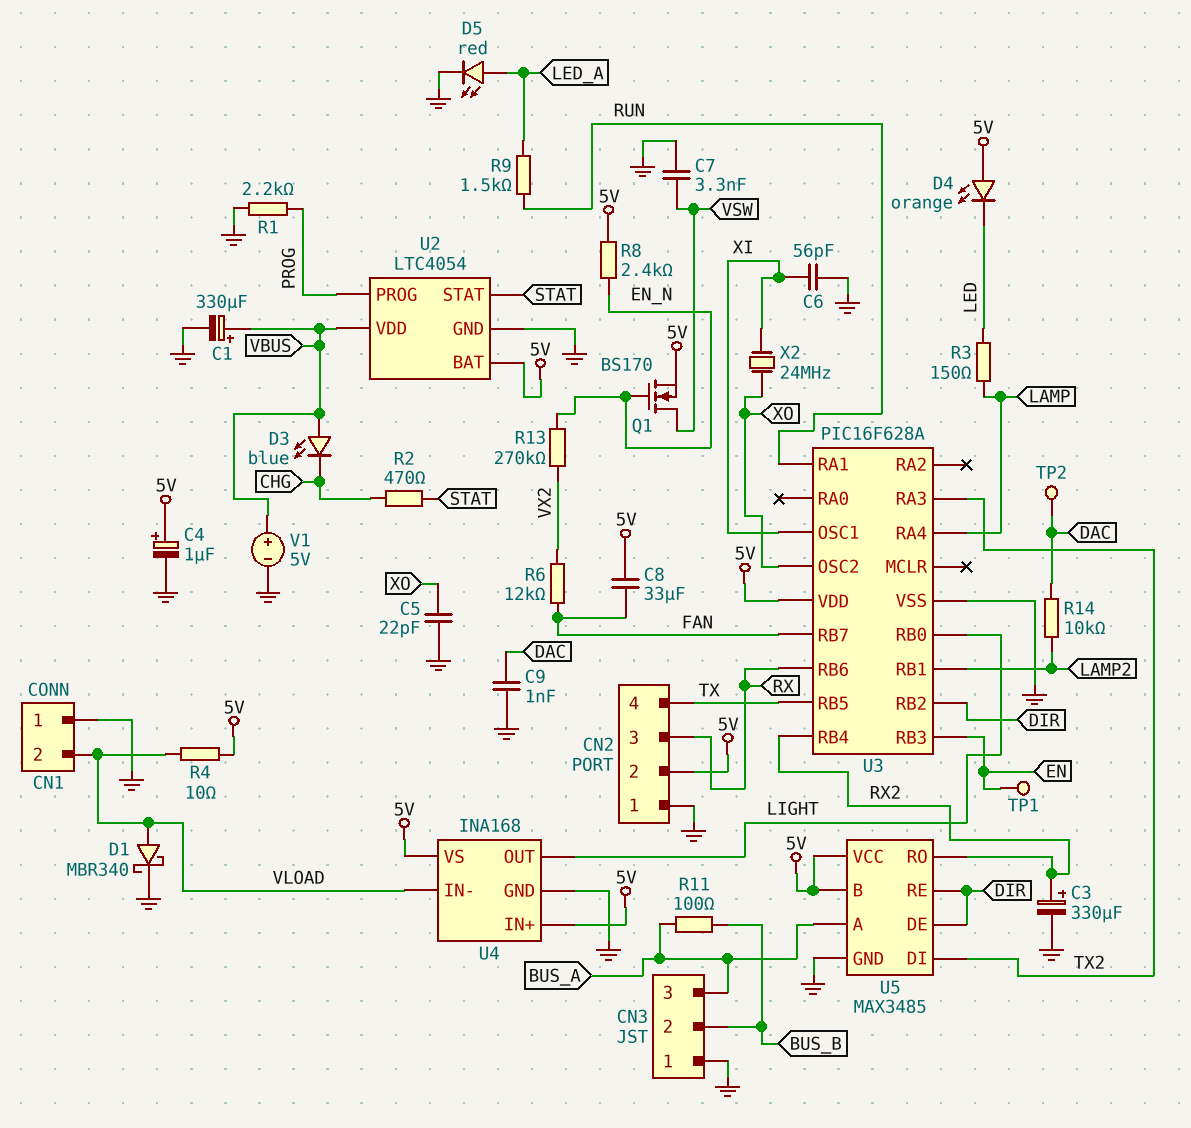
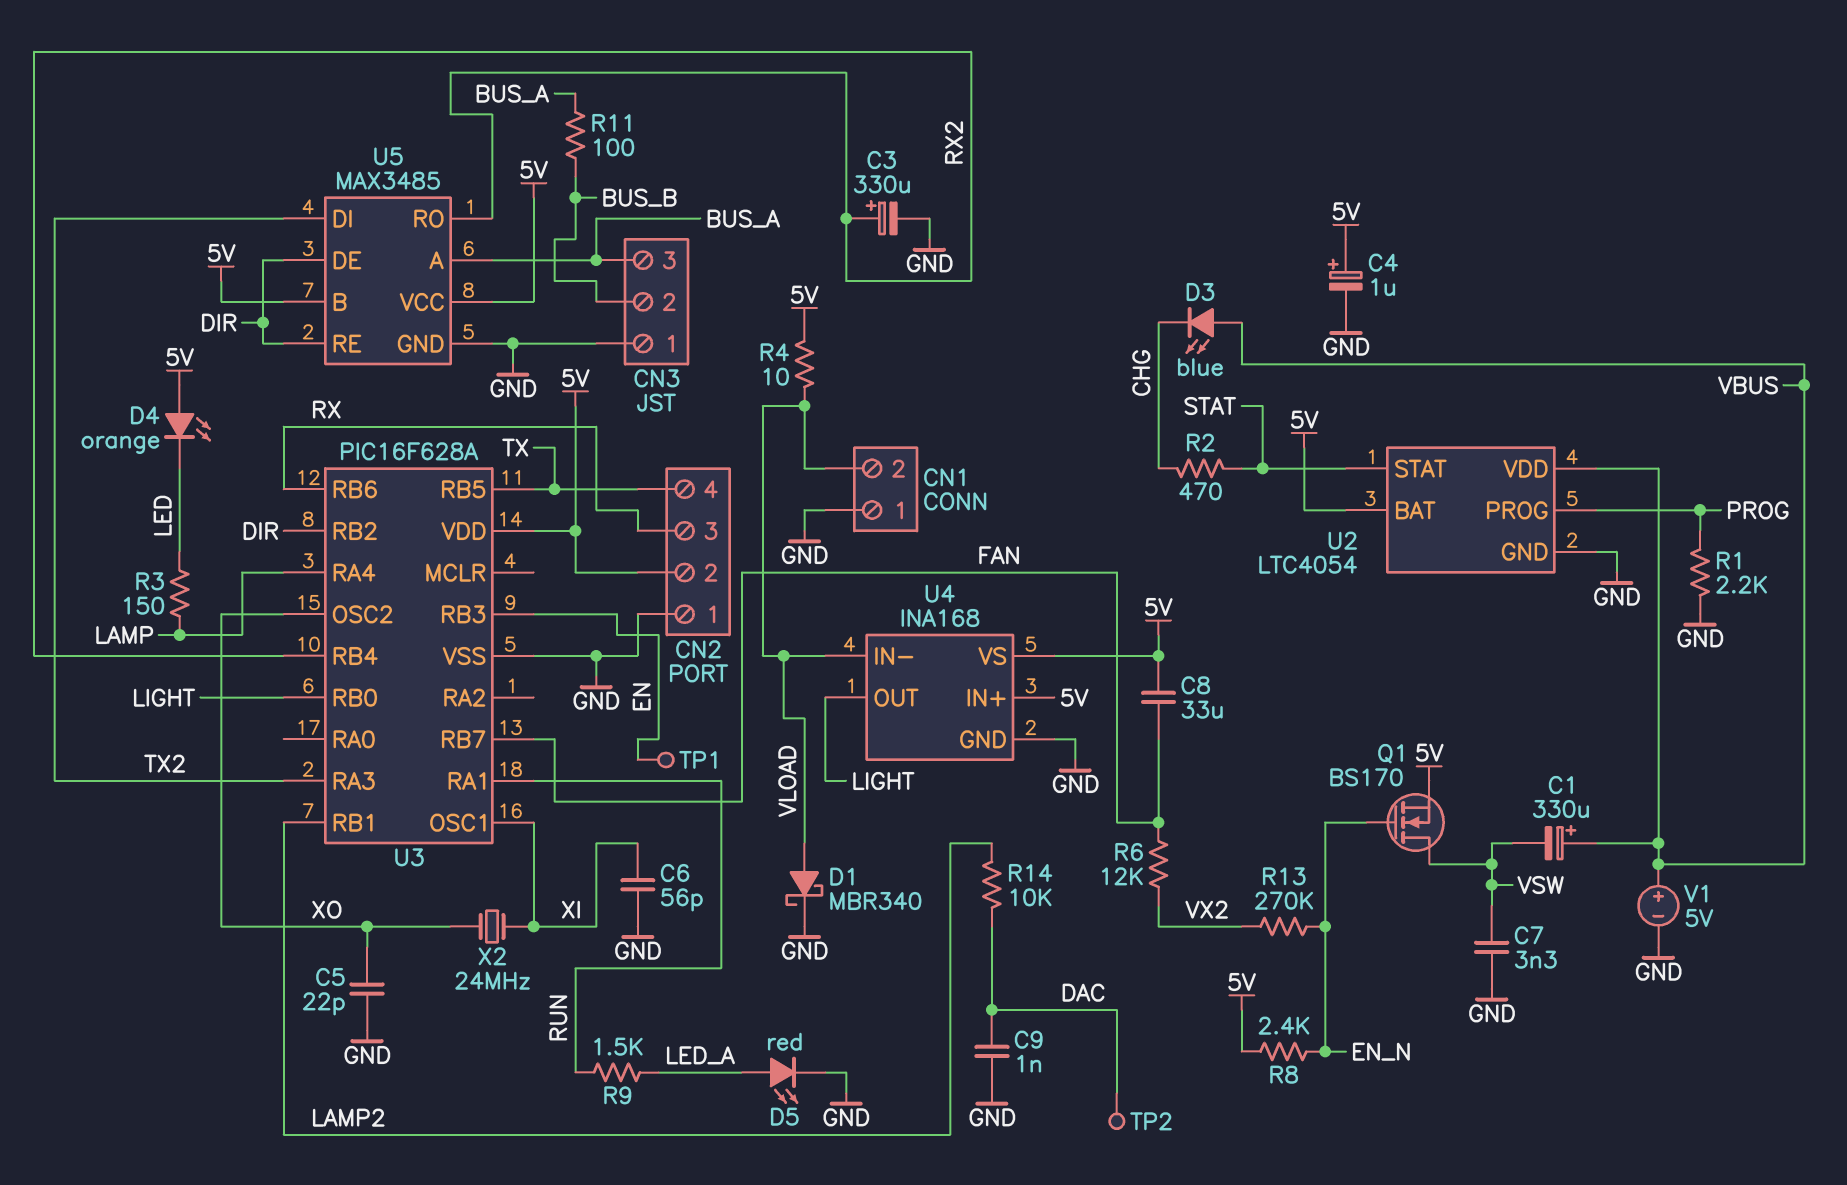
C1: 330uF (plus VBUS, minus GND) -> 330uF (plus VBUS, minus VSW)

